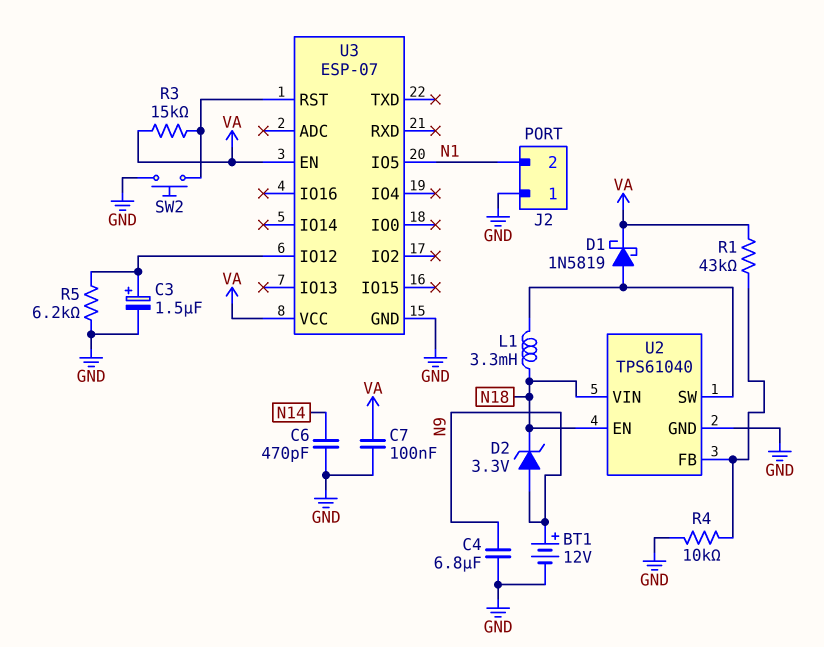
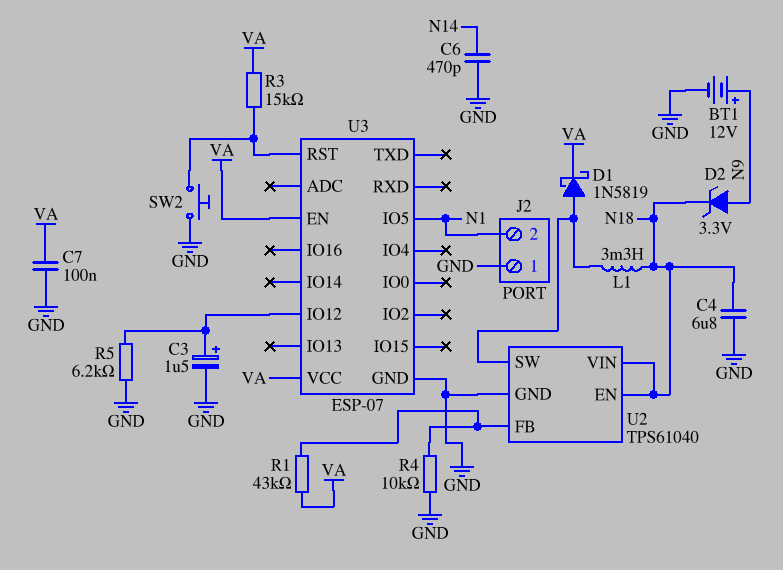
C4: 6.8uF (GND, N9) -> 6.8uF (GND, N18)

